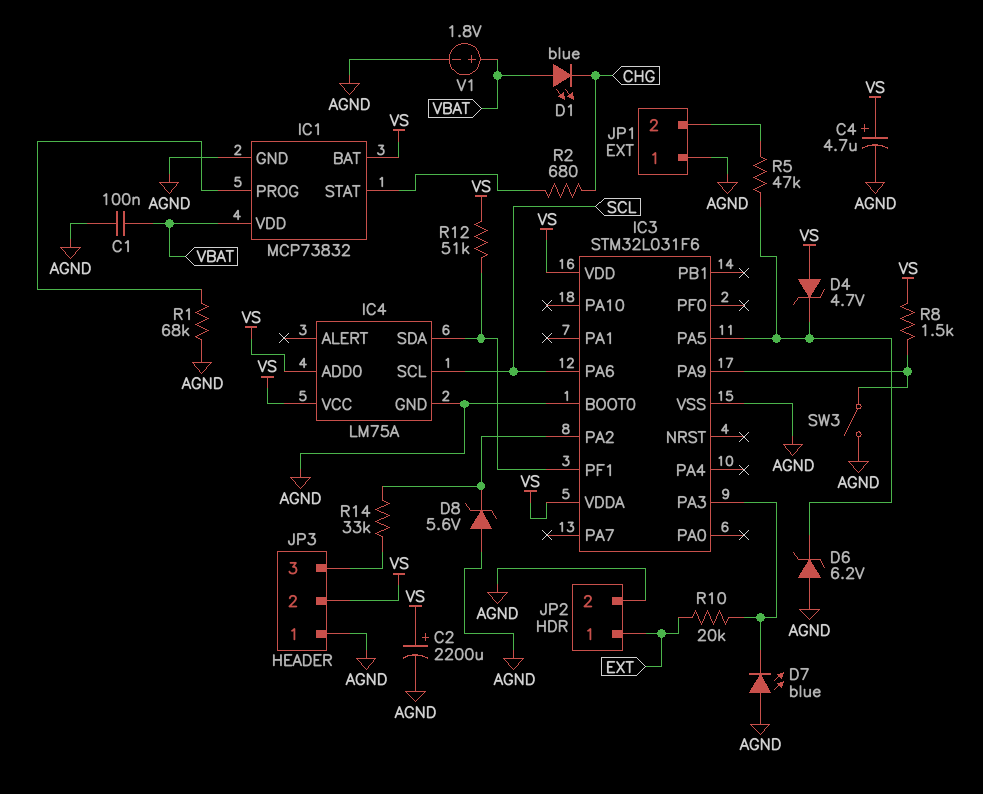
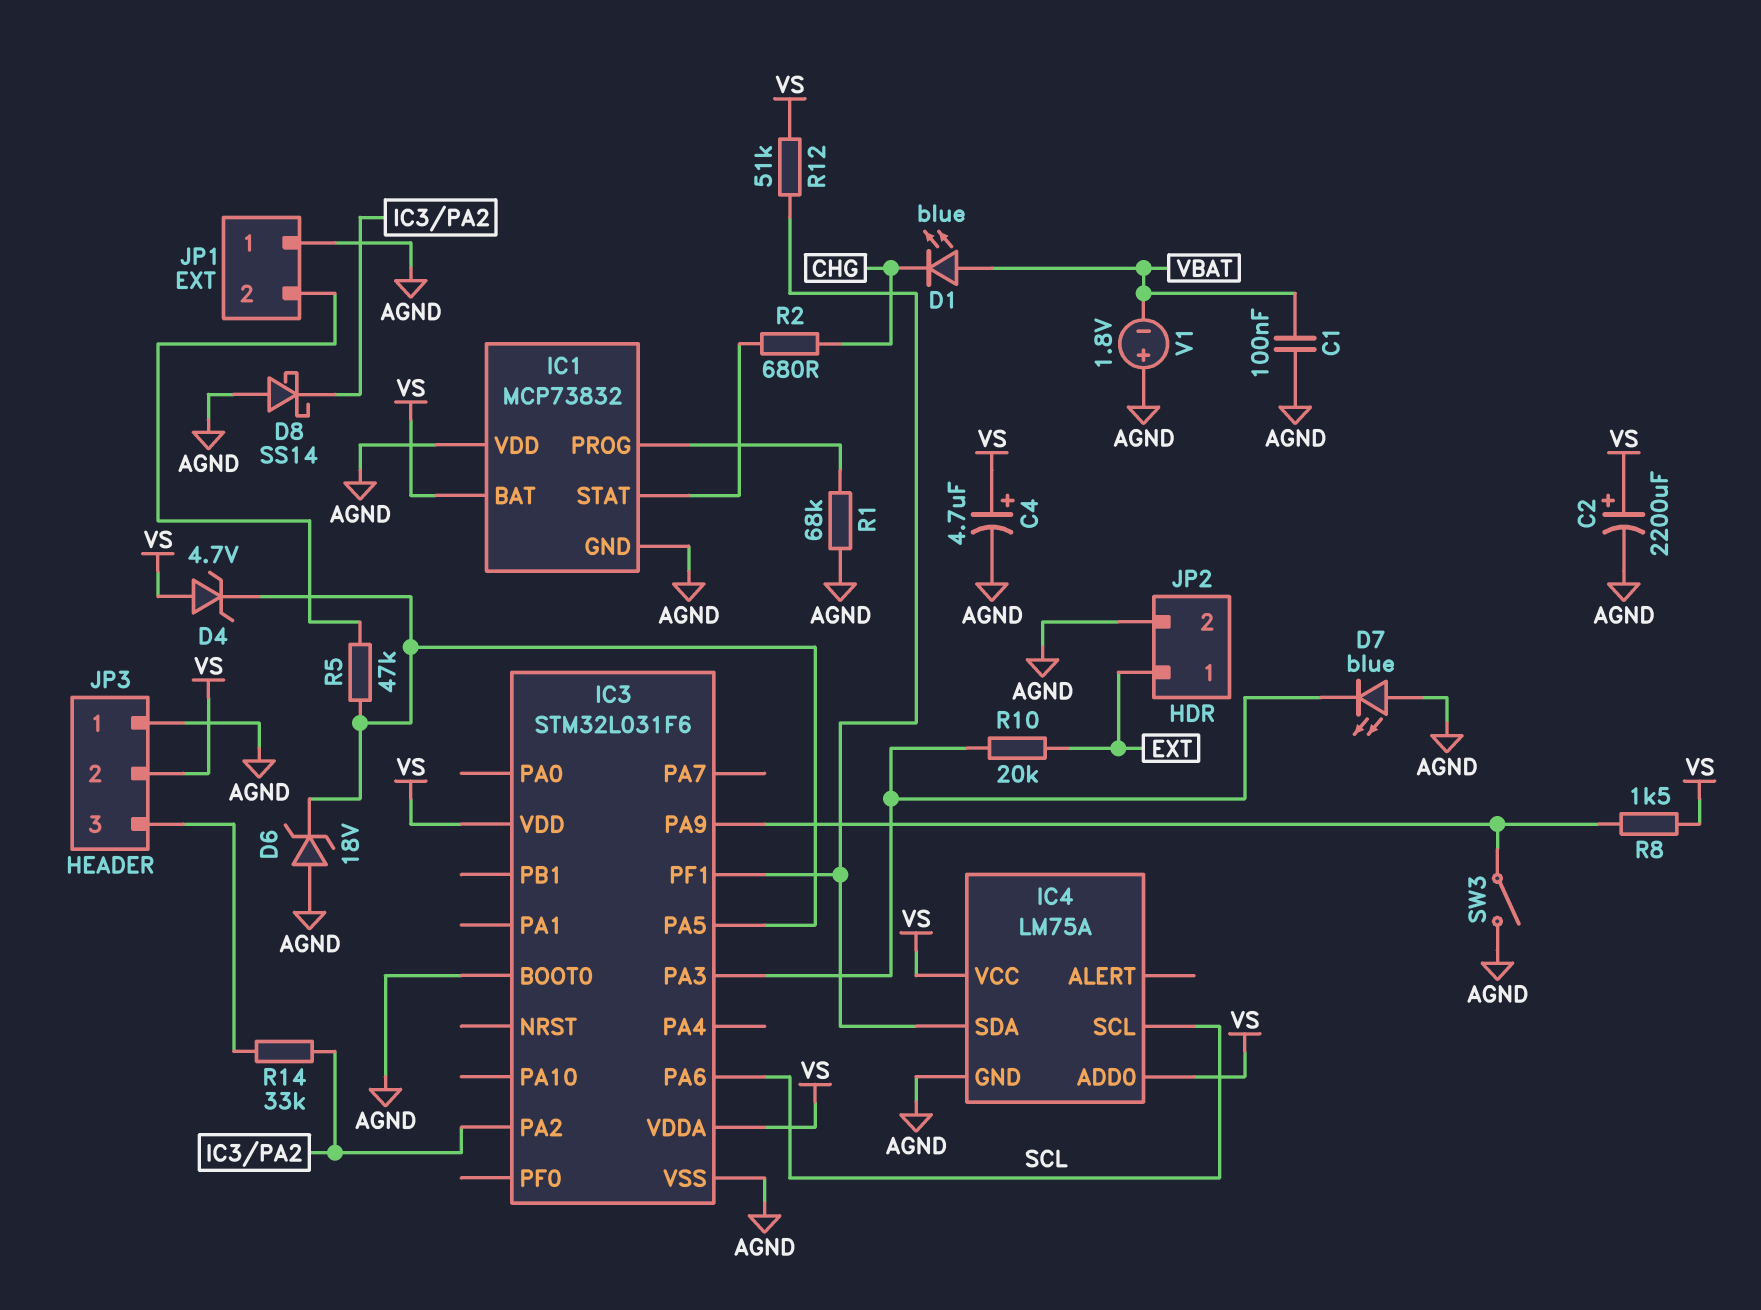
D6: zener 6.2V (A AGND, K IC3/PA5) -> zener 18V (A AGND, K IC3/PA5)
D8: zener 5.6V (A AGND, K IC3/PA2) -> schottky SS14 (A AGND, K IC3/PA2)
IC1 pin VDD: VBAT -> AGND
V1: 1.8V (plus VBAT, minus AGND) -> 1.8V (plus AGND, minus VBAT)

